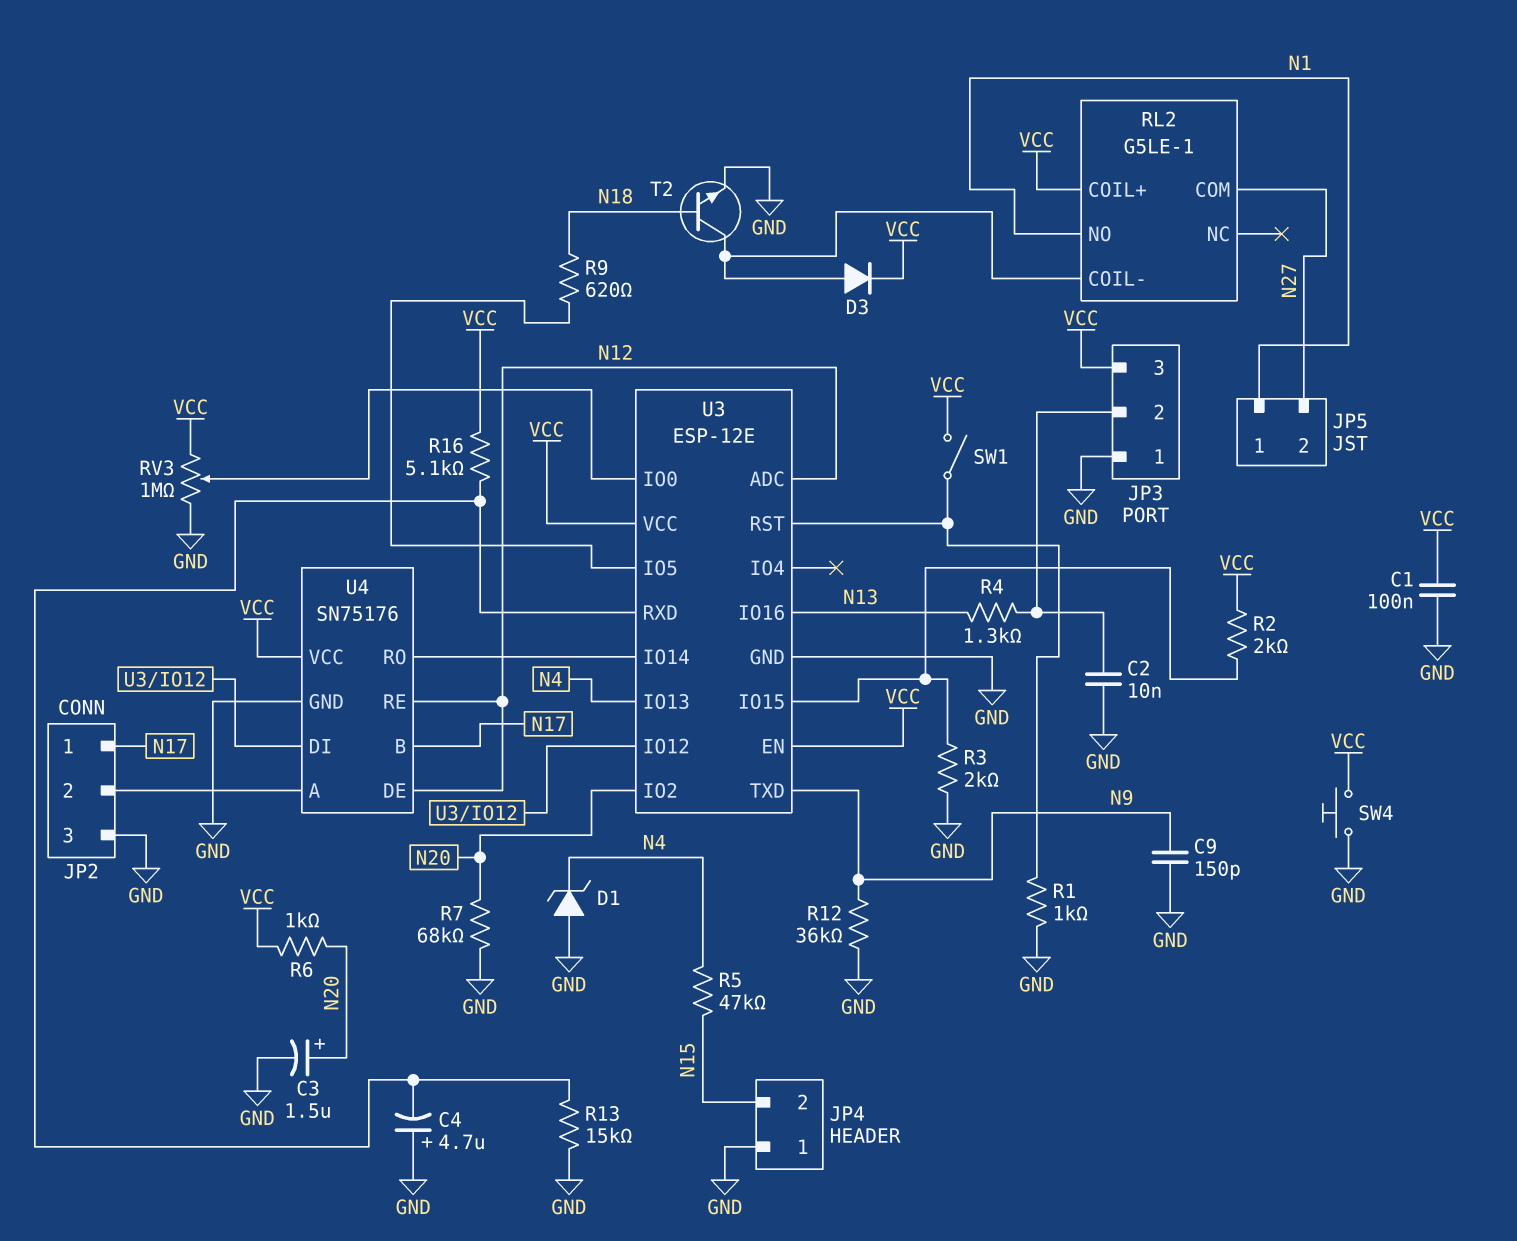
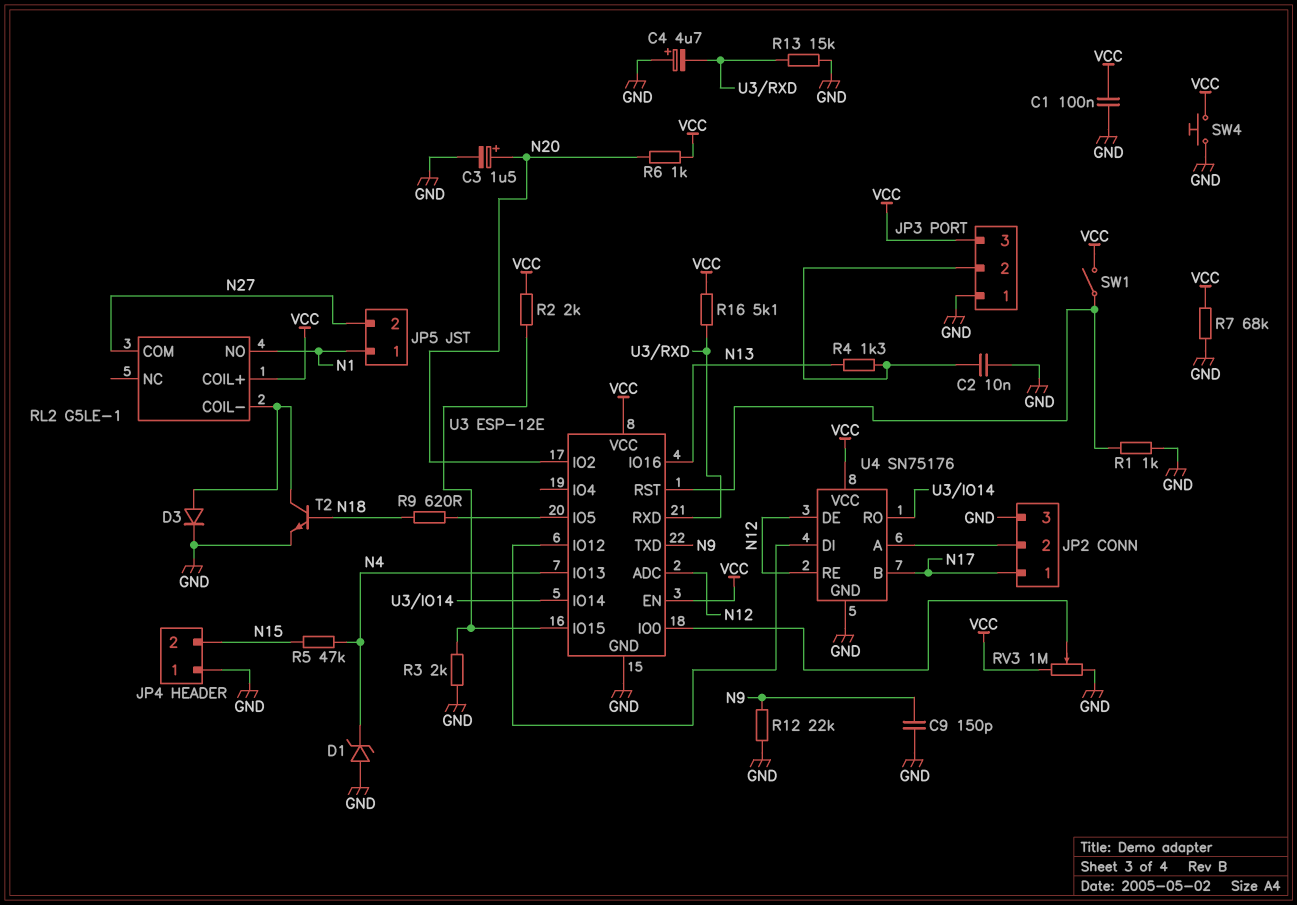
D3: diode (A RL2/COIL-, K VCC) -> diode (A RL2/COIL-, K GND)
R7: 68k (GND, N20) -> 68k (GND, VCC)
R12: 36k (GND, N9) -> 22k (GND, N9)

